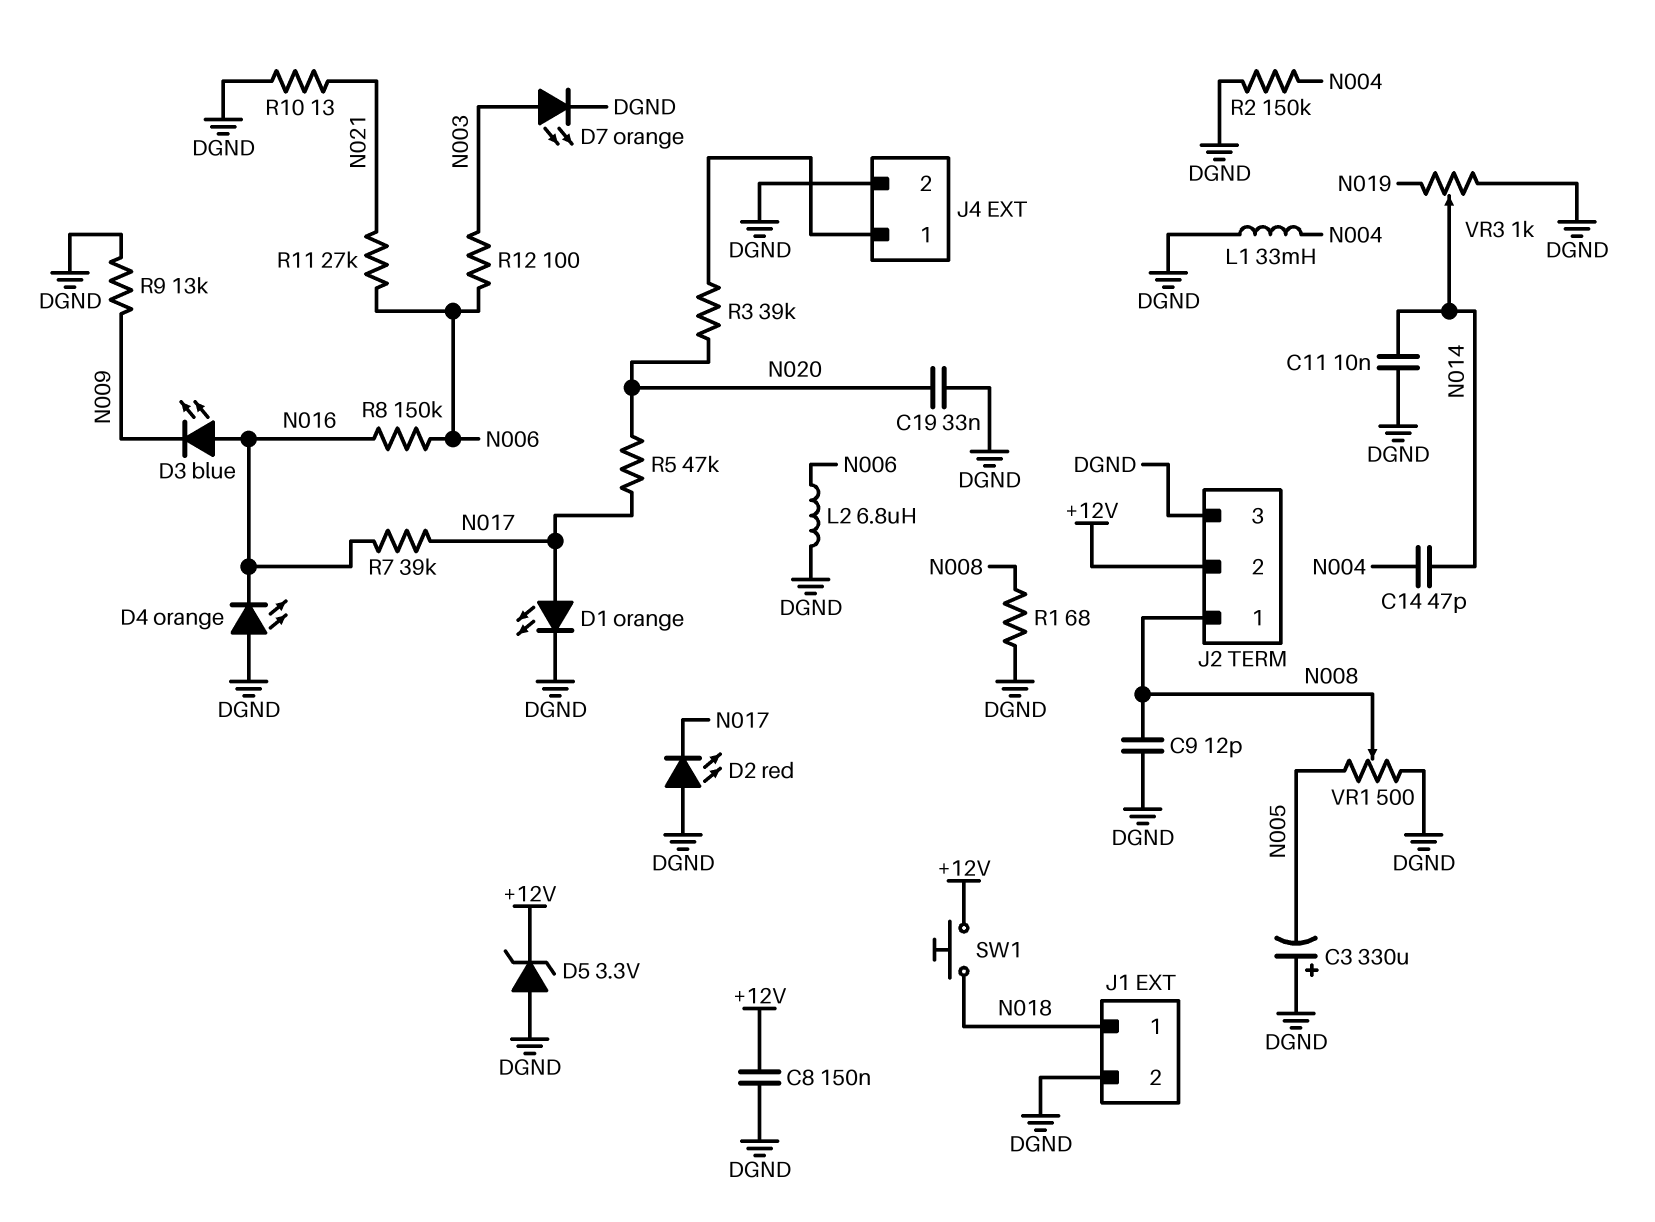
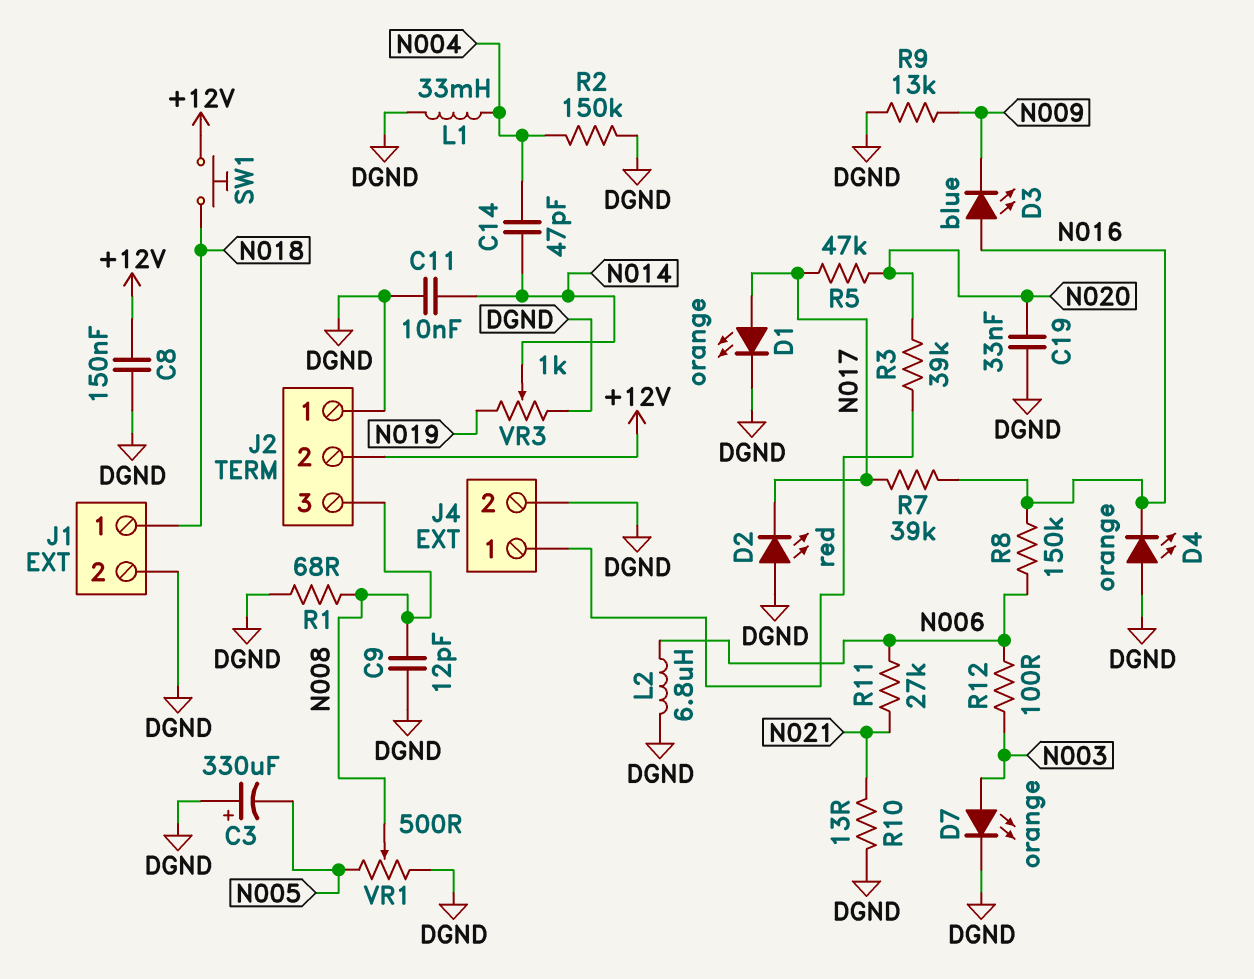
D5: zener 3.3V (A DGND, K +12V) -> none
J2 pin 1: N008 -> DGND
J2 pin 3: DGND -> N008

